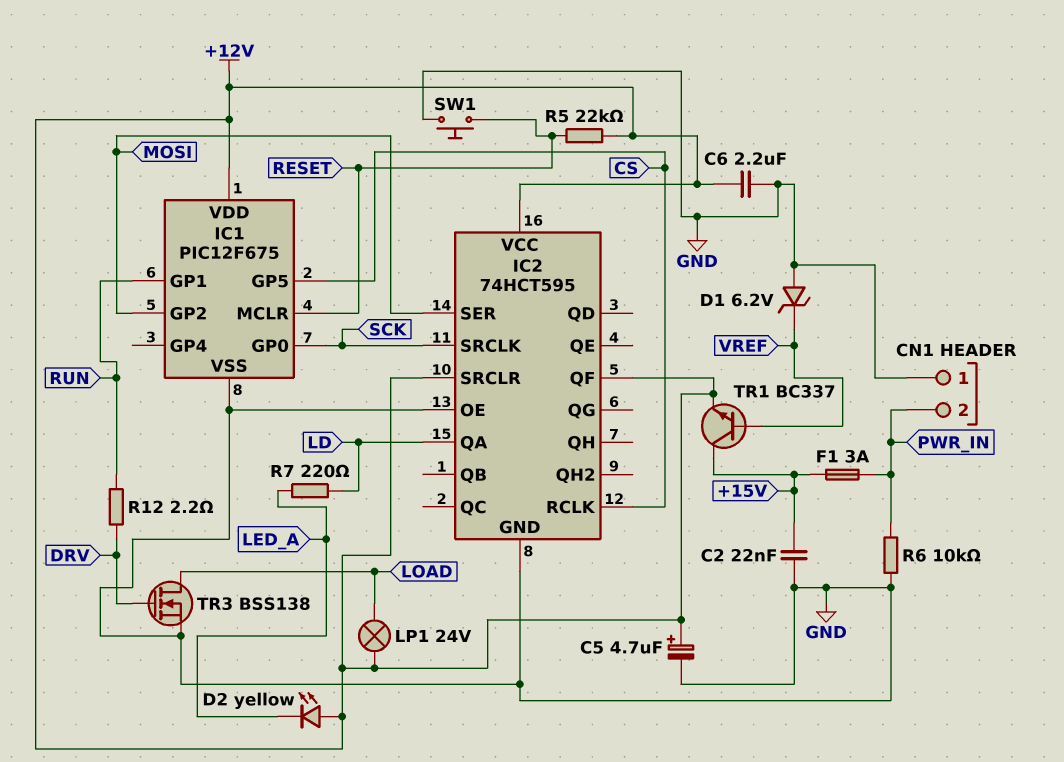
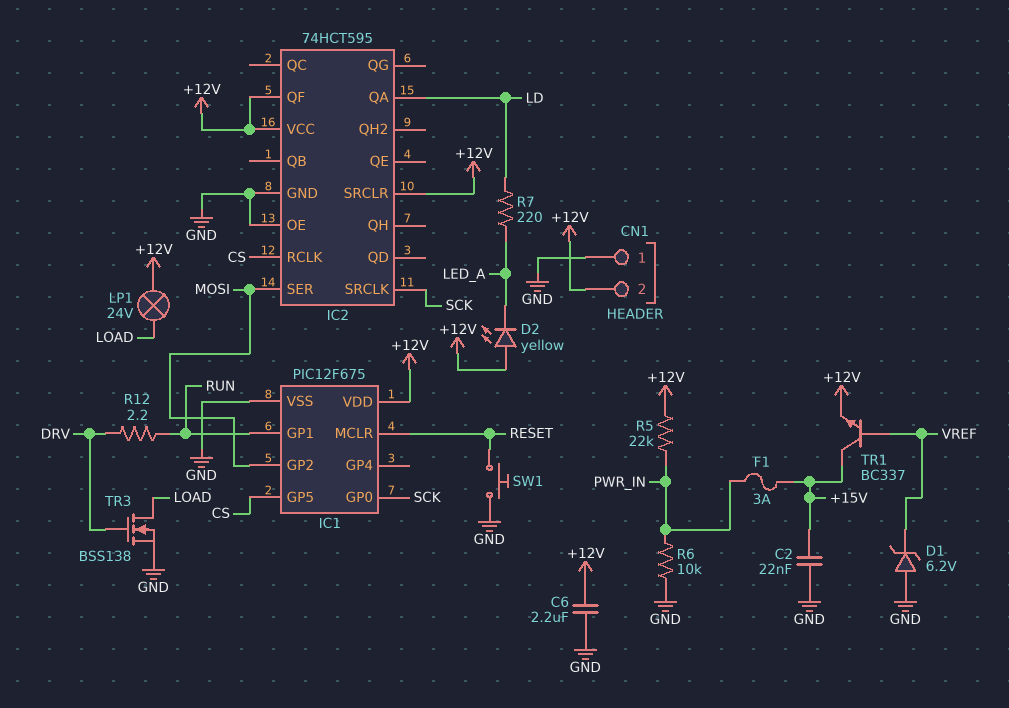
C5: 4.7uF (plus +12V, minus GND) -> none
CN1 pin 2: PWR_IN -> +12V
R5: 22k (+12V, RESET) -> 22k (+12V, PWR_IN)

